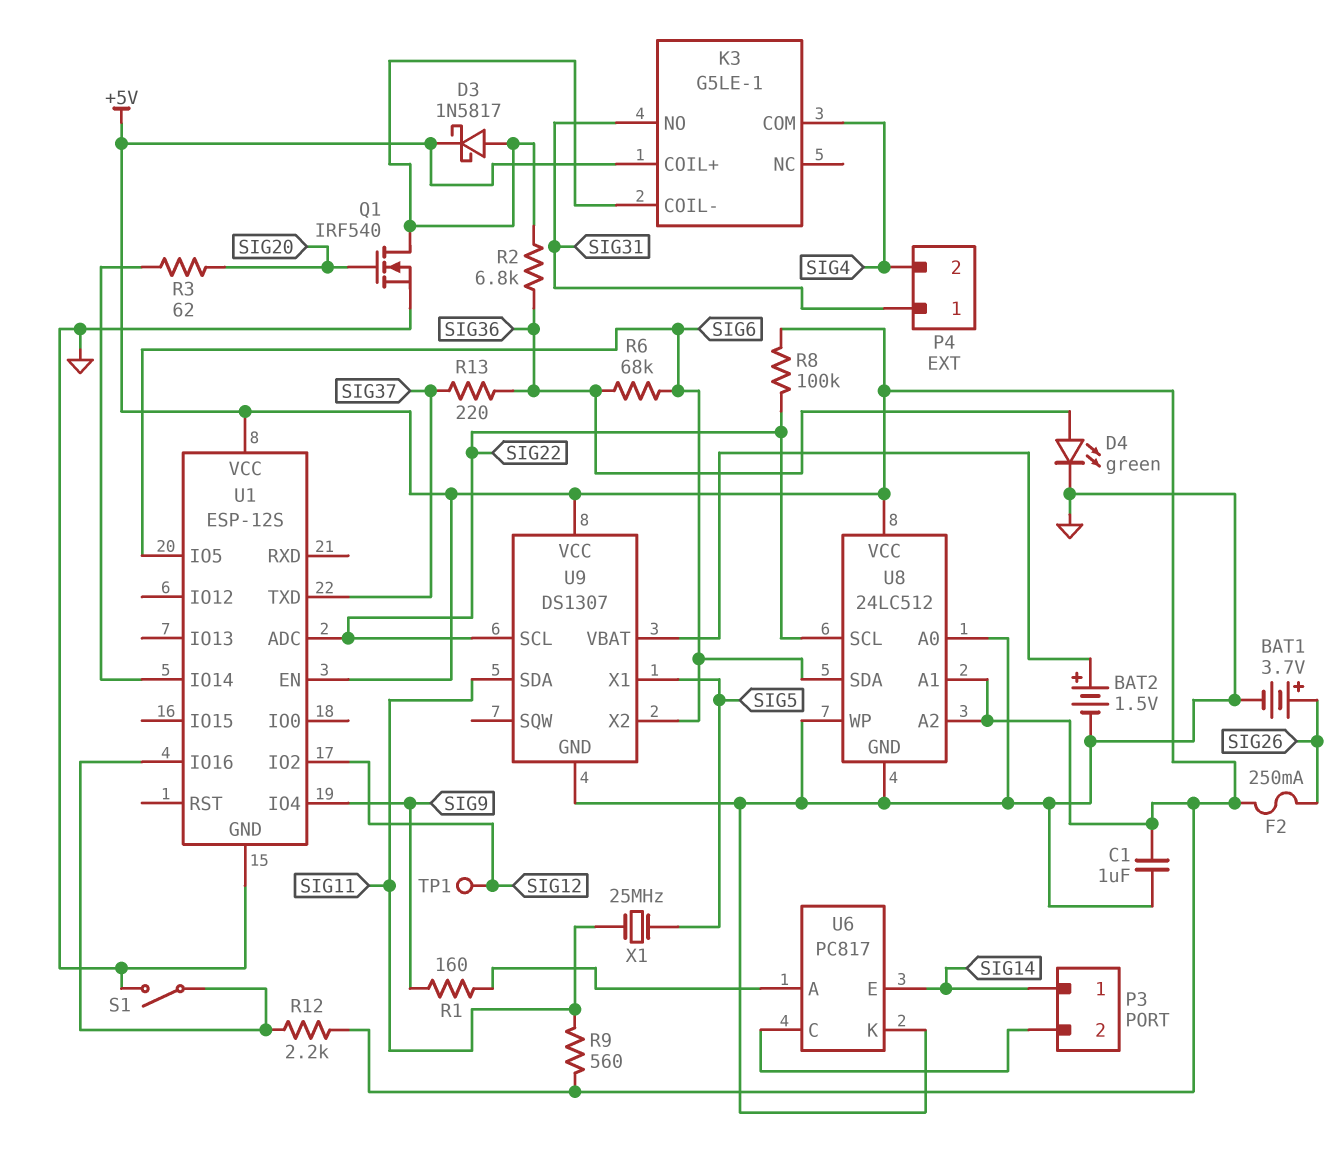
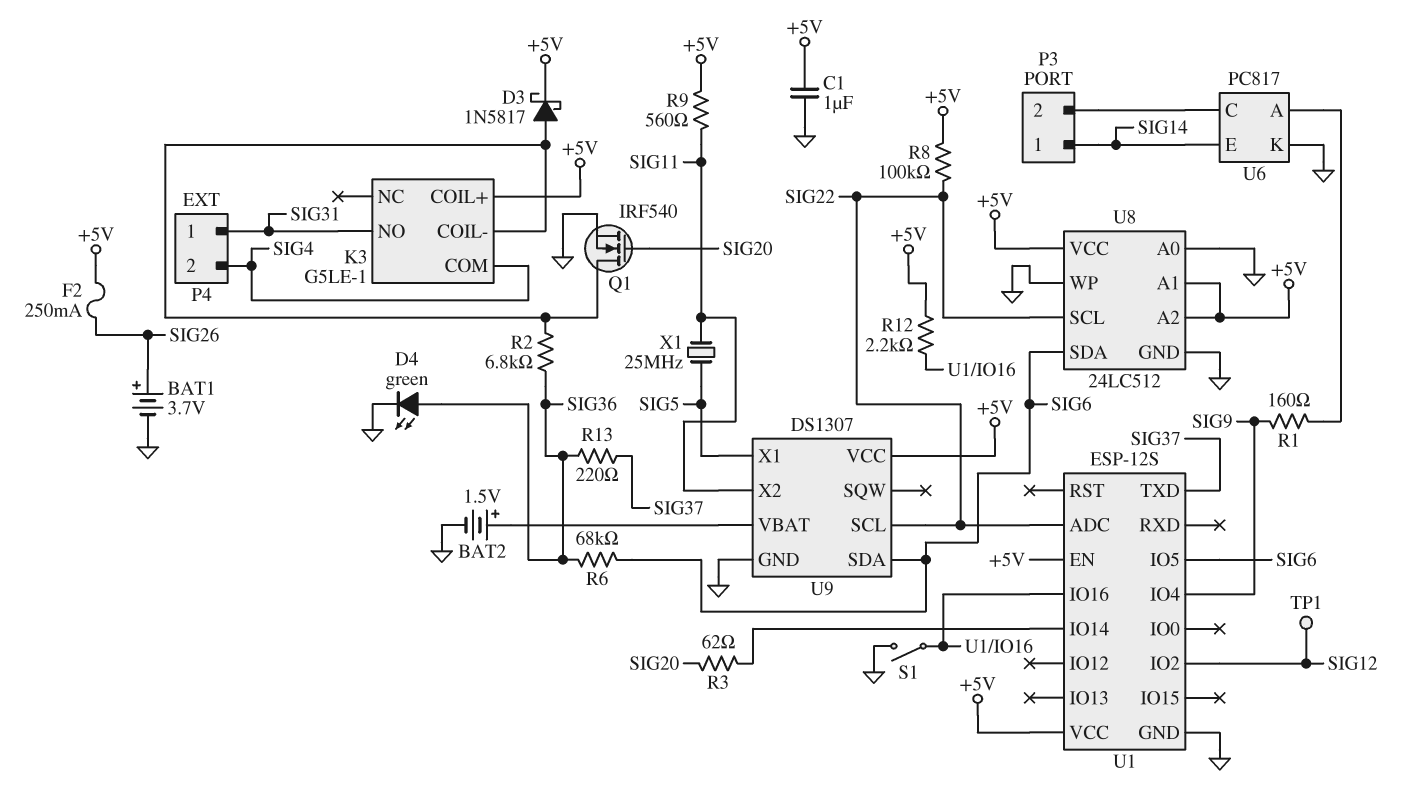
U9 pin SDA: SIG11 -> SIG6
U9 pin X2: SIG6 -> SIG11

